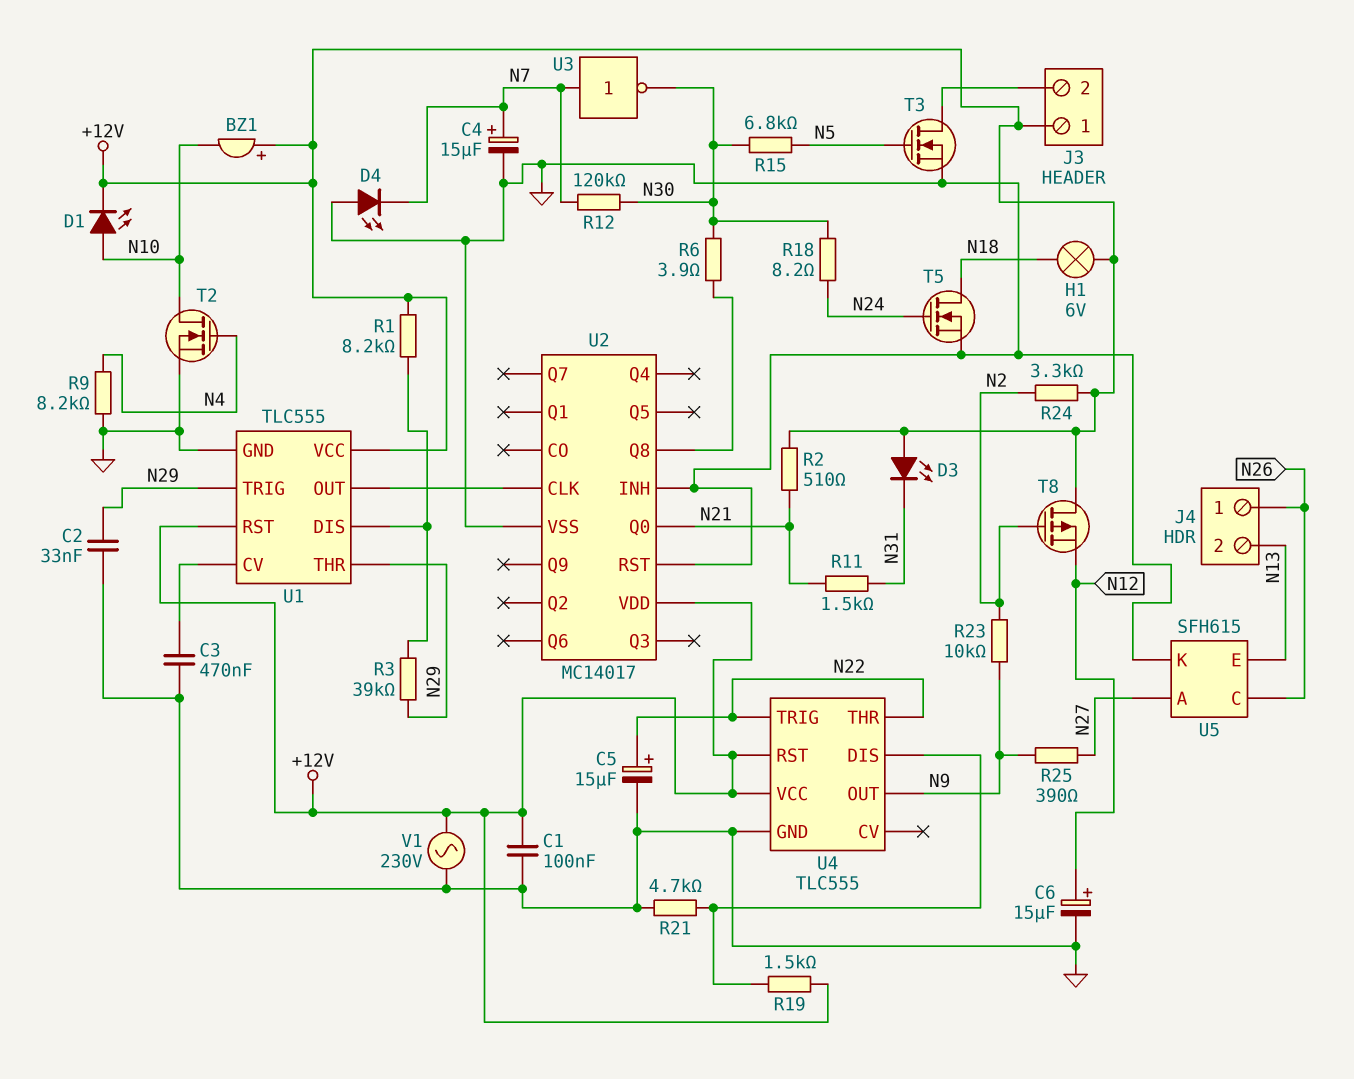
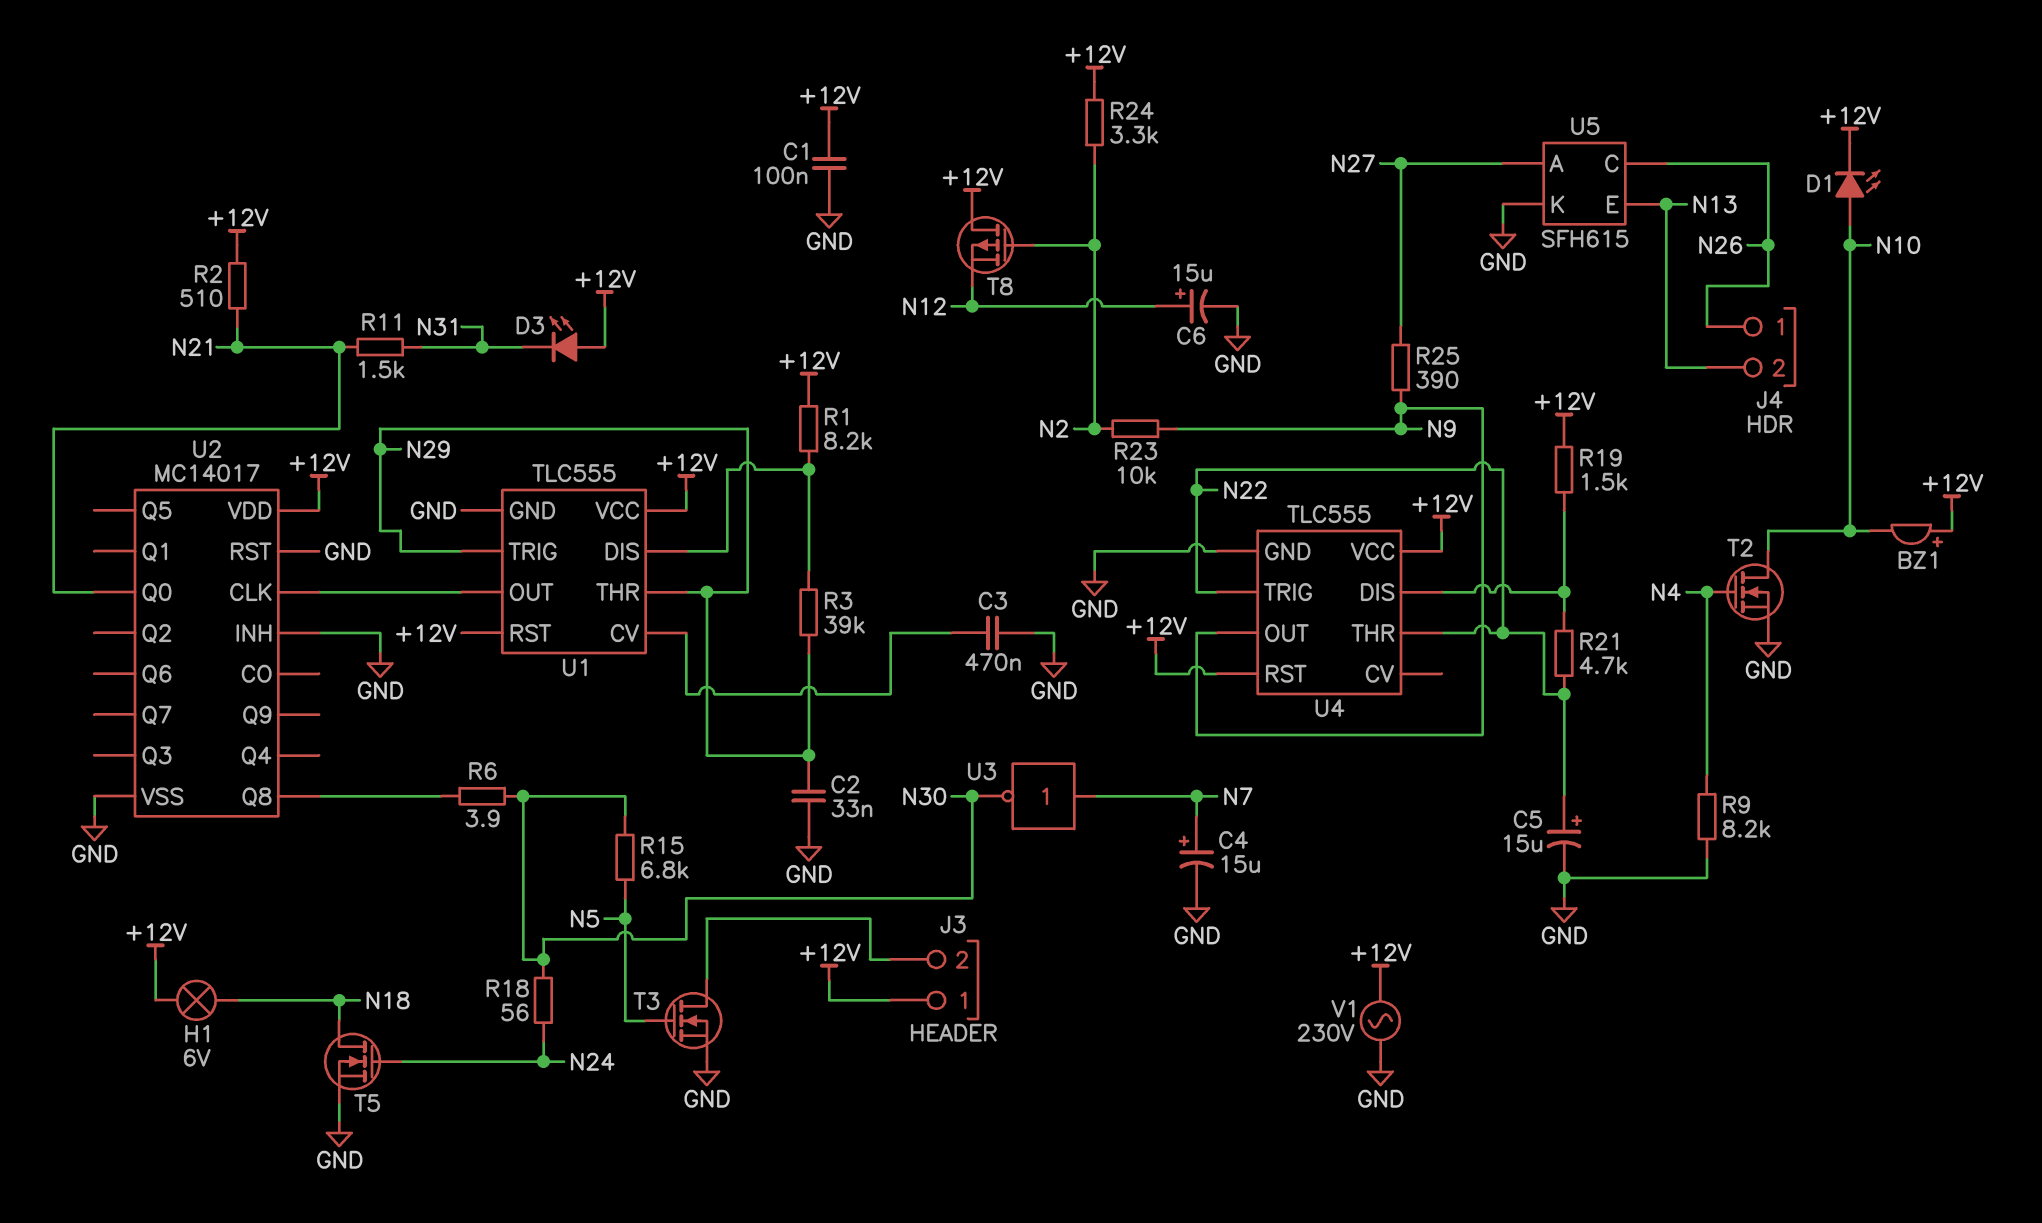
D4: LED (A GND, K N7) -> none
R12: 120k (N7, N30) -> none
R18: 8.2 (N24, N30) -> 56 (N24, N30)
R21: 4.7k (GND, U4/DIS) -> 4.7k (N22, U4/DIS)

